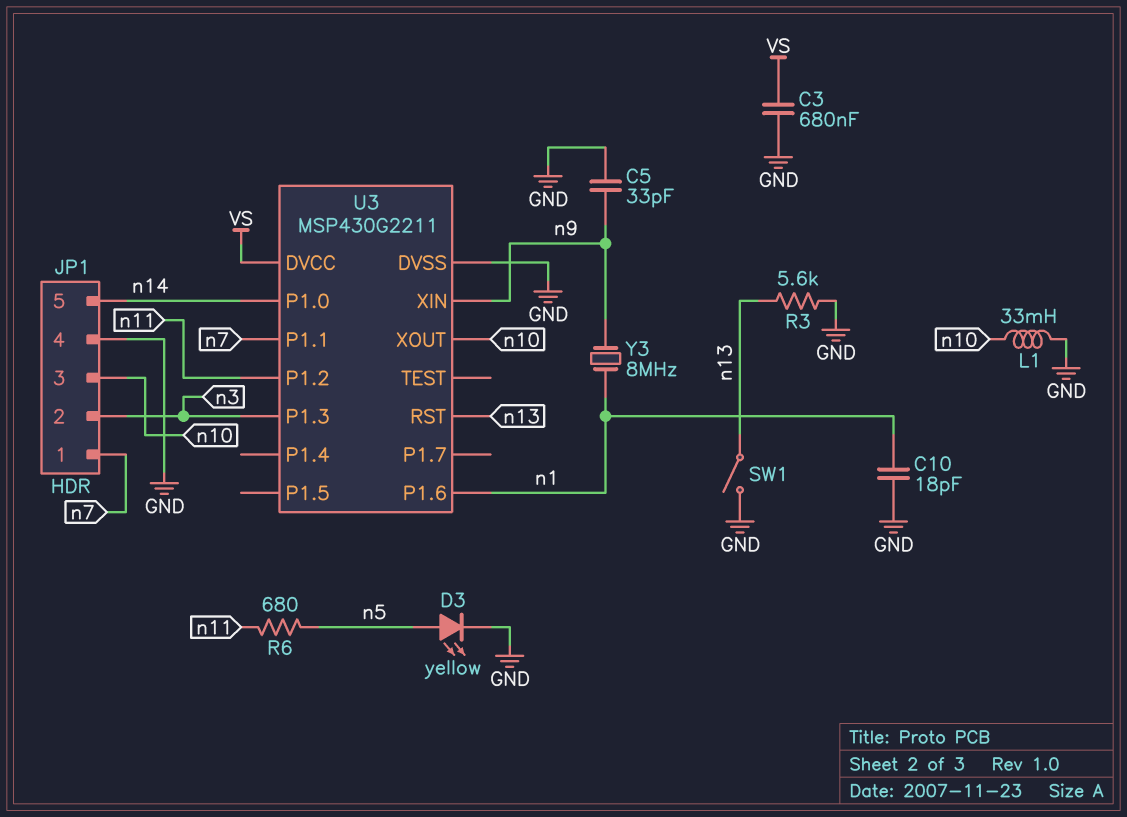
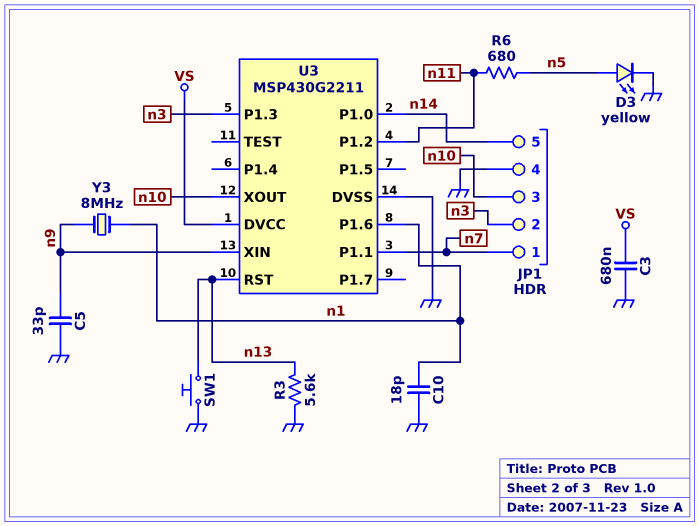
L1: 33mH (GND, n10) -> none
SW1: switch (GND, n13) -> button (GND, n13)

